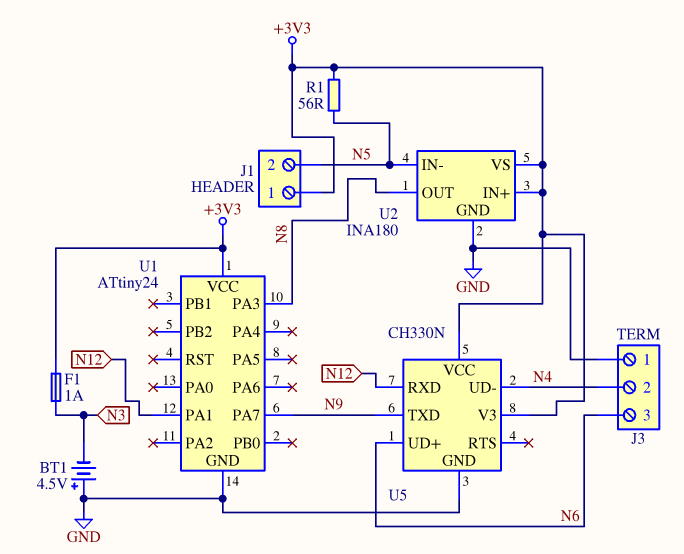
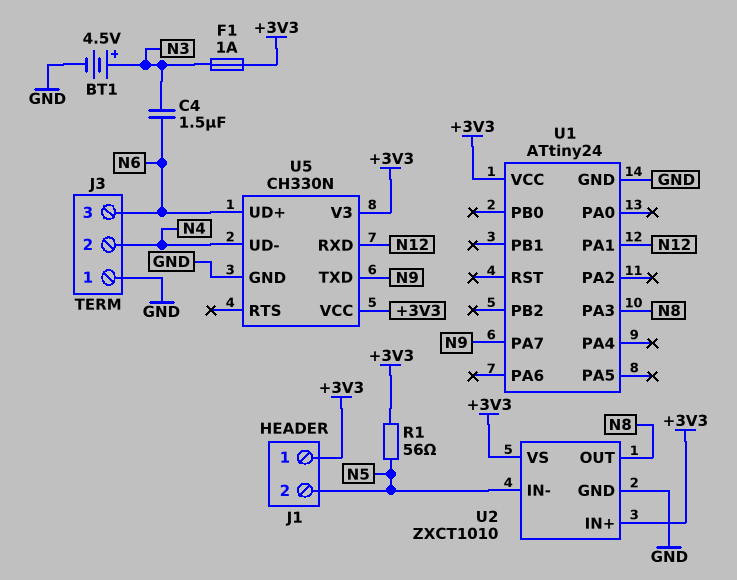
BT1: 4.5V (plus GND, minus N3) -> 4.5V (plus N3, minus GND)
C4: none -> 1.5uF (N3, N6)
U2: INA180 -> ZXCT1010

